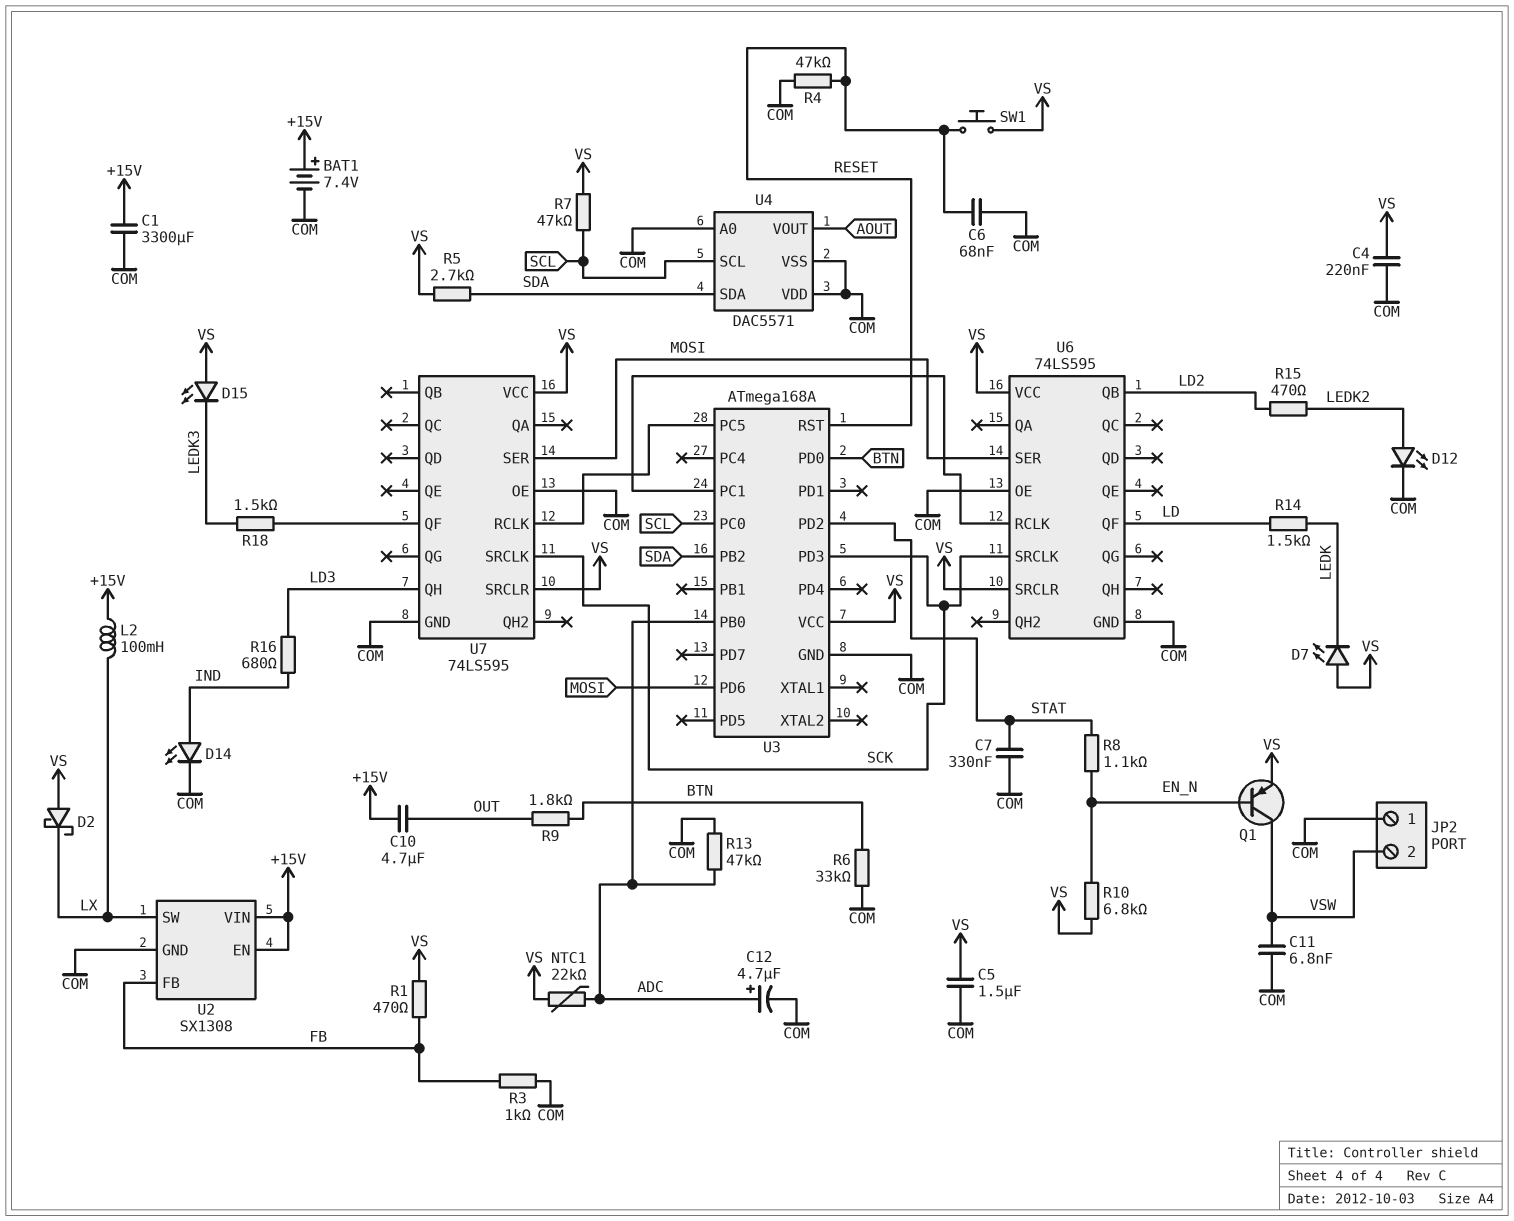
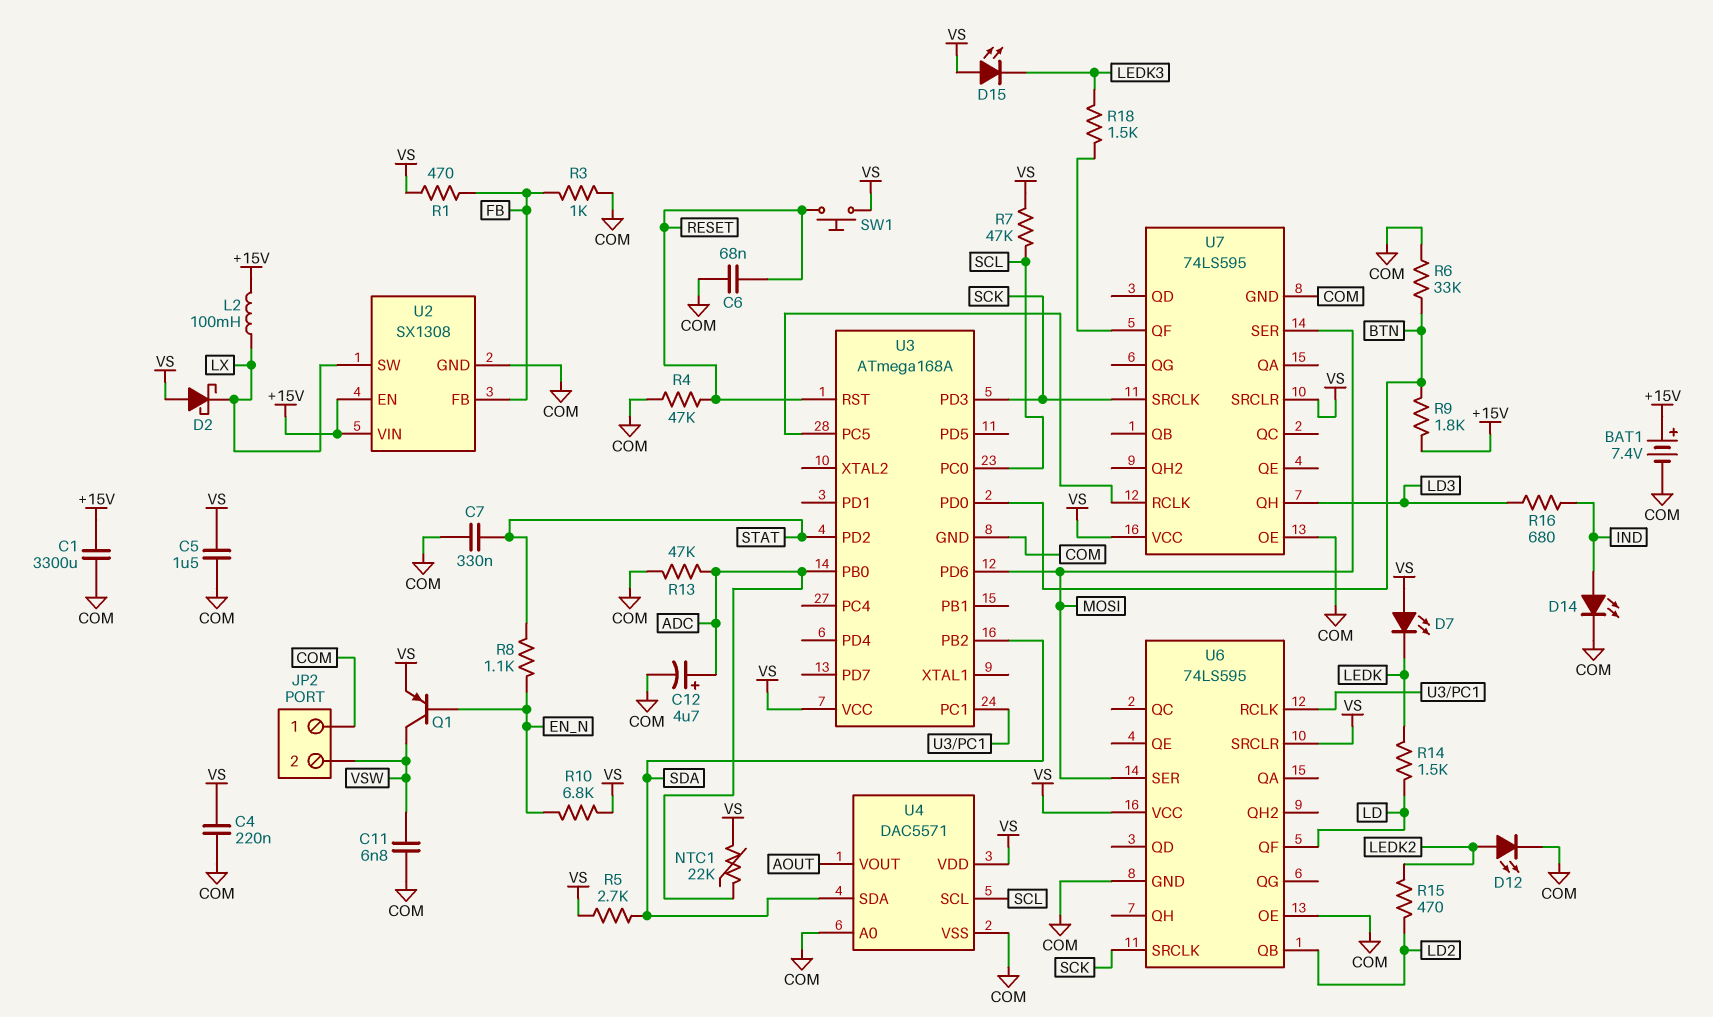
C10: 4.7uF (+15V, OUT) -> none
R9: 1.8k (BTN, OUT) -> 1.8k (+15V, BTN)
U4 pin VDD: COM -> VS

